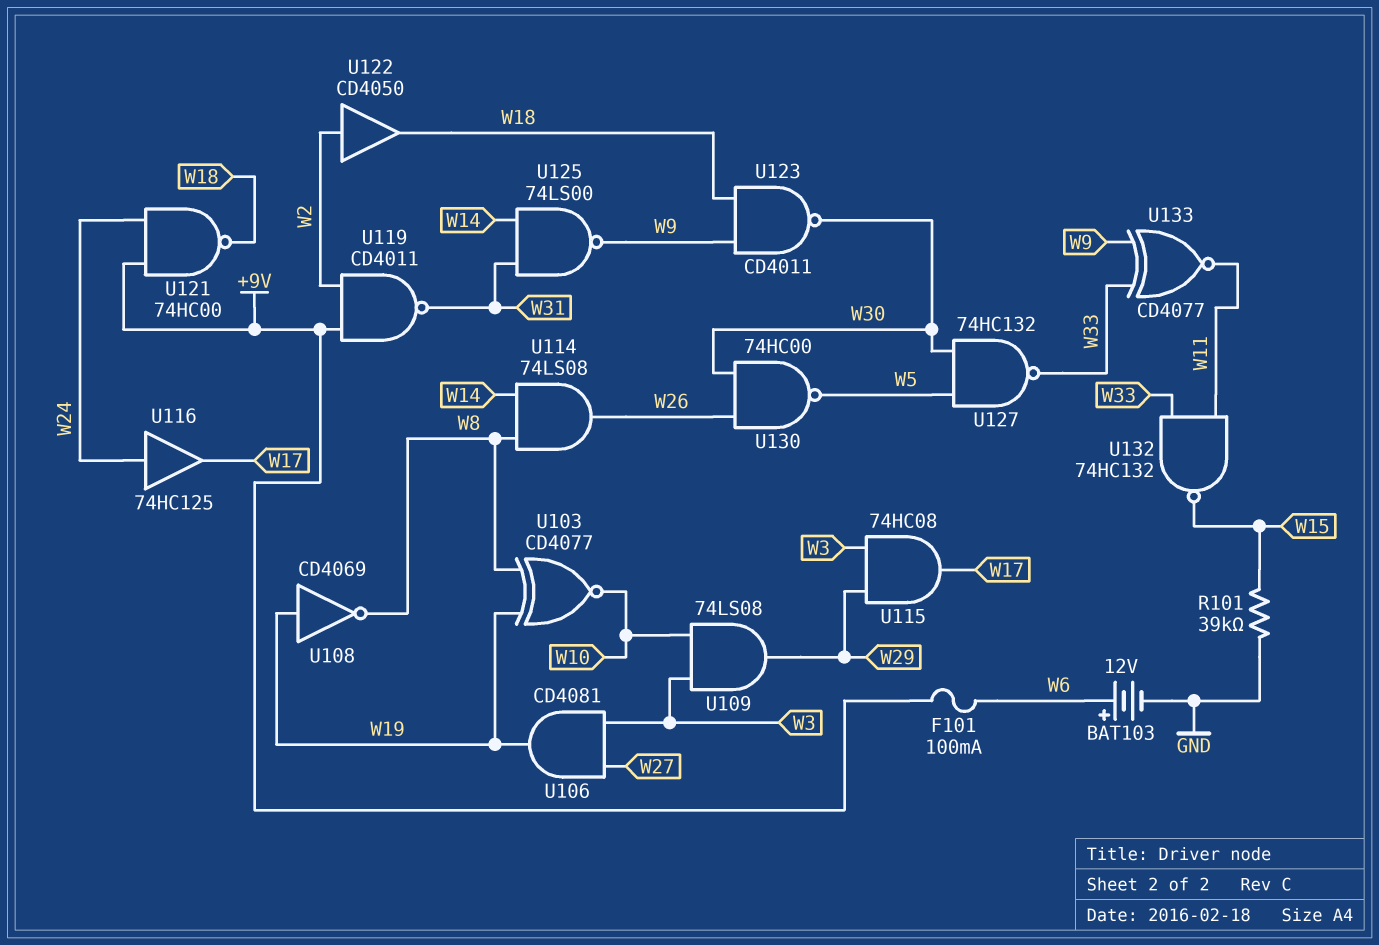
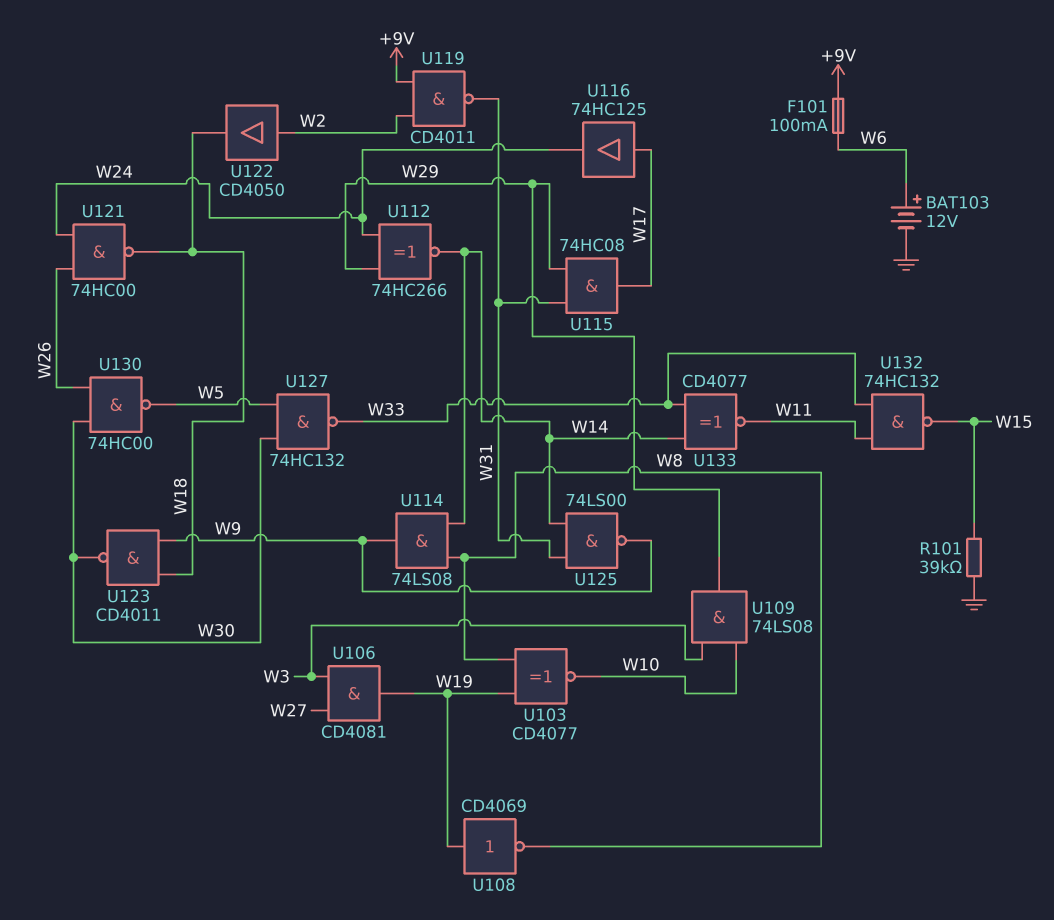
U112: none -> XNOR 74HC266 (in W24, in W29, out W14)
U114: AND 74LS08 (in W8, in W14, out W26) -> AND 74LS08 (in W8, in W14, out W9)
U115: AND 74HC08 (in W3, in W29, out W17) -> AND 74HC08 (in W29, in W31, out W17)
U116: buffer 74HC125 (in W24, out W17) -> buffer 74HC125 (in W17, out W24)
U121: NAND 74HC00 (in +9V, in W24, out W18) -> NAND 74HC00 (in W24, in W26, out W18)
U133: XNOR CD4077 (in W9, in W33, out W11) -> XNOR CD4077 (in W14, in W33, out W11)

